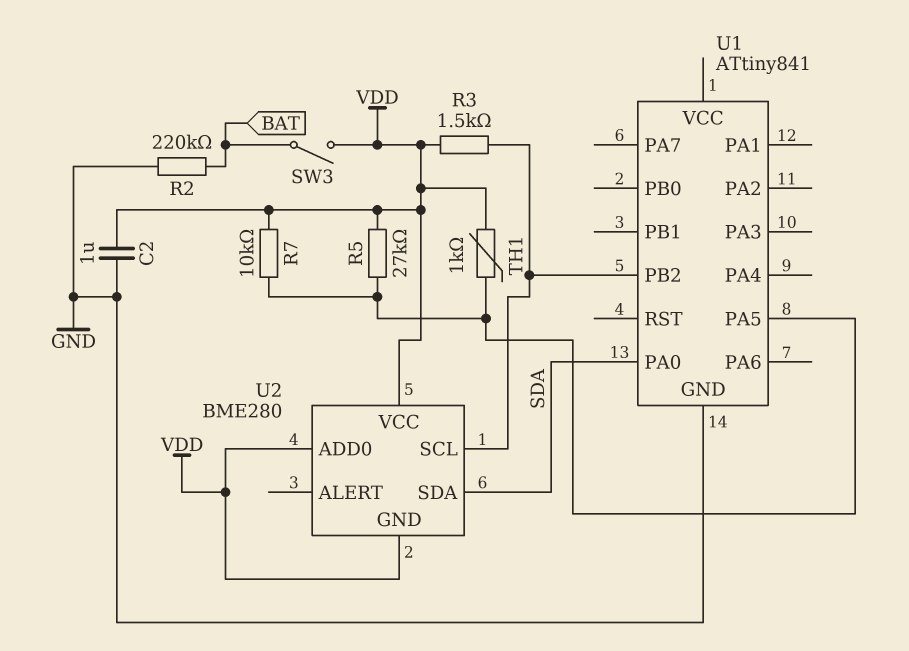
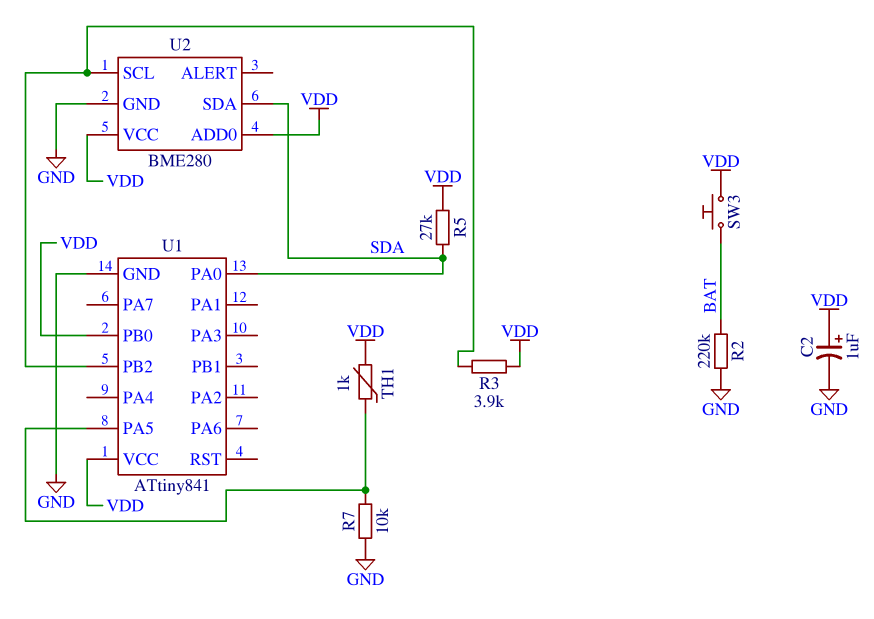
C2: 1uF (GND, VDD) -> 1uF (plus VDD, minus GND)
R3: 1.5k (U1/PB2, VDD) -> 3.9k (U1/PB2, VDD)
R5: 27k (U1/PA5, VDD) -> 27k (SDA, VDD)
R7: 10k (U1/PA5, VDD) -> 10k (GND, U1/PA5)
SW3: switch (BAT, VDD) -> button (BAT, VDD)
U1 pin PB0: none -> VDD
U1 pin VCC: none -> VDD
U2 pin GND: VDD -> GND

